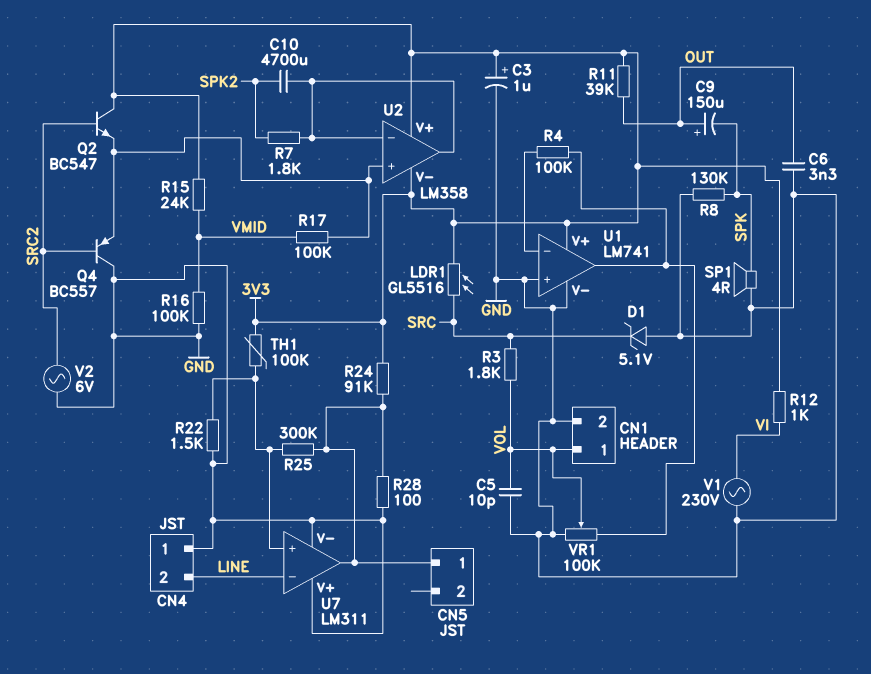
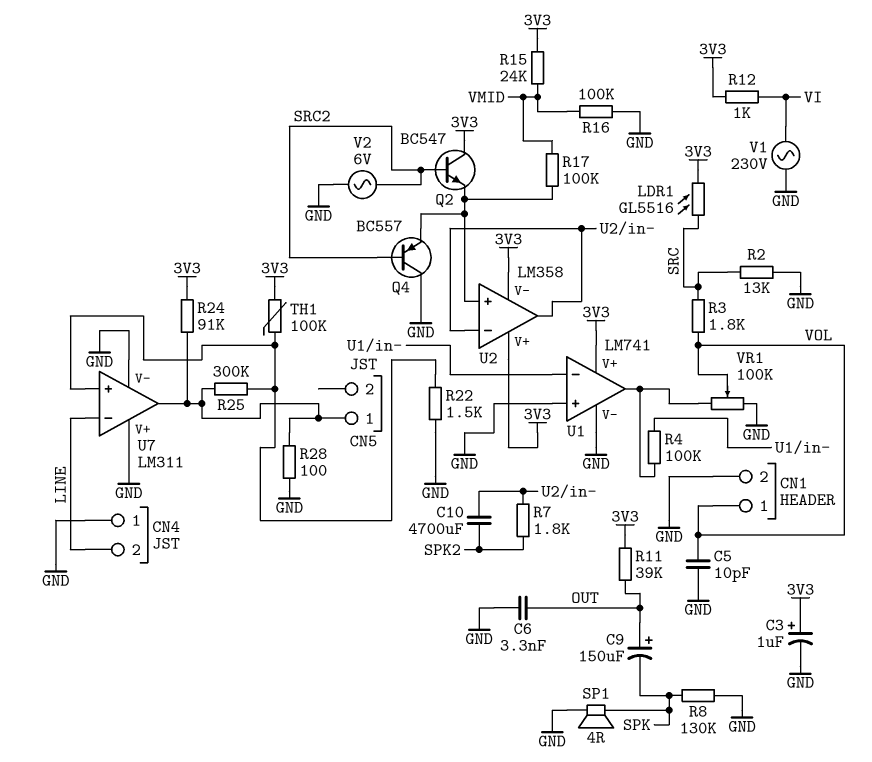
D1: zener 5.1V (A GND, K SRC) -> none
R2: none -> 13k (GND, SRC)

